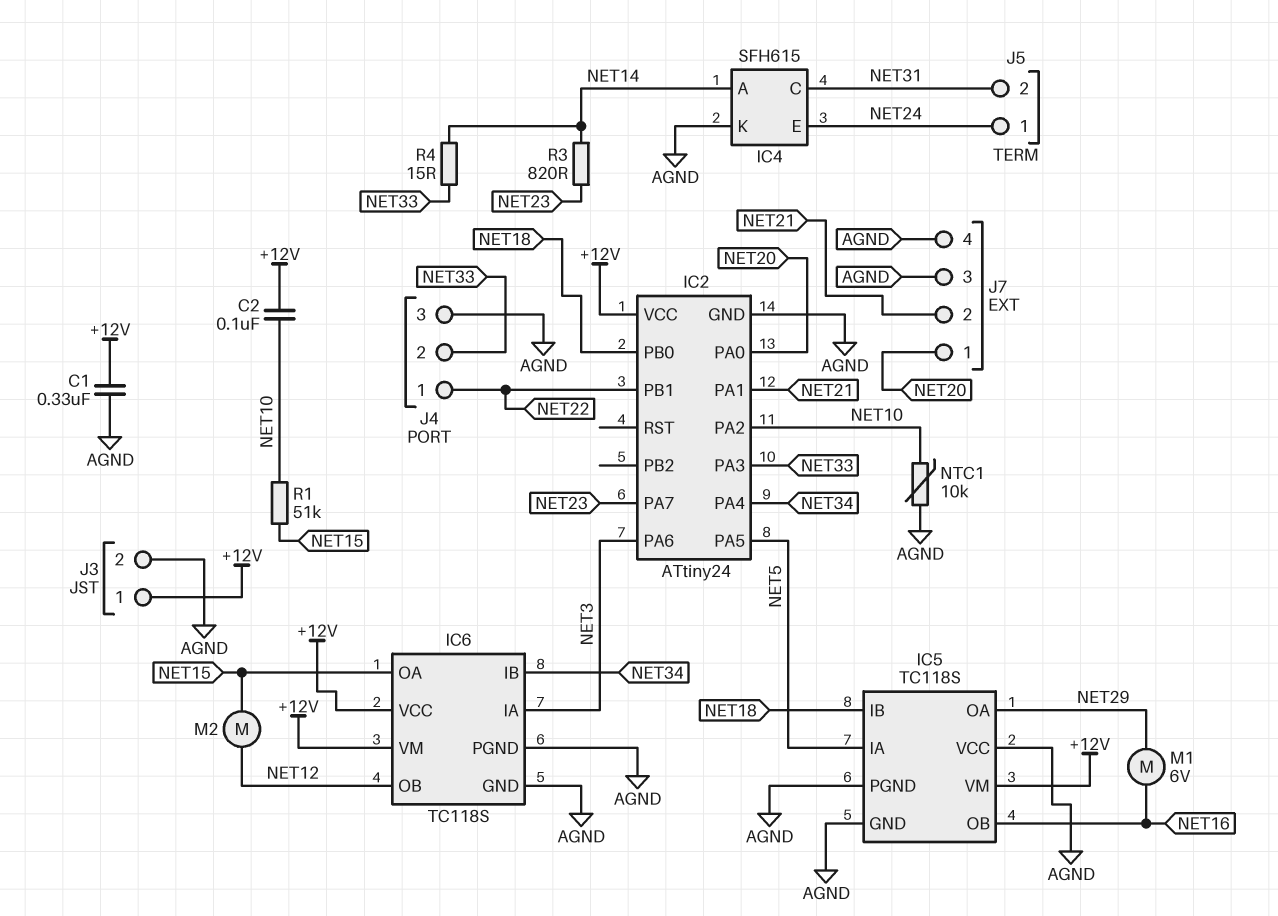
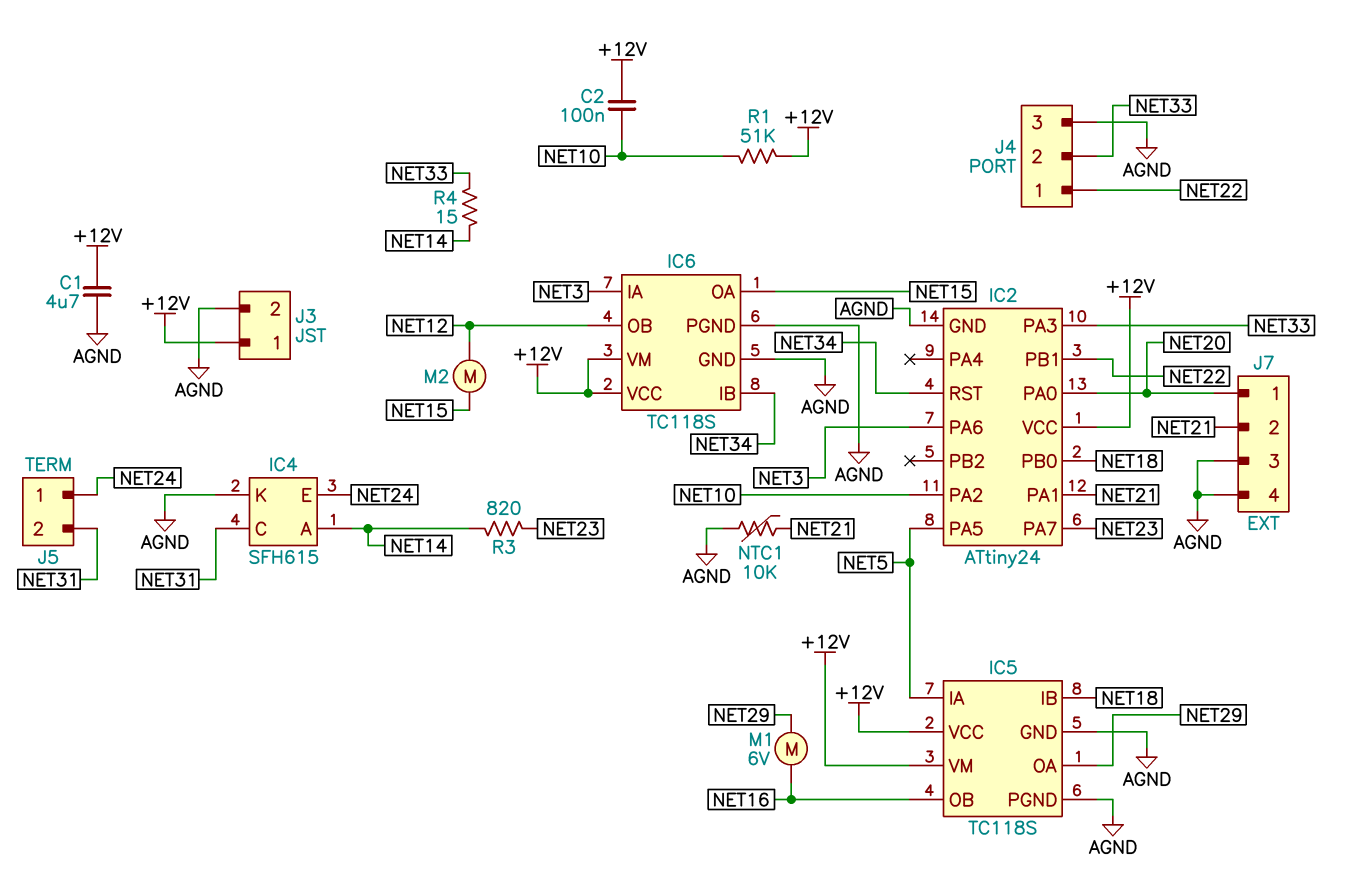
C1: 330nF (+12V, AGND) -> 4.7uF (+12V, AGND)
IC2 pin PA4: NET34 -> none
IC2 pin RST: none -> NET34
IC5 pin VCC: AGND -> +12V
NTC1: 10k (AGND, NET10) -> 10k (AGND, NET21)
R1: 51k (NET10, NET15) -> 51k (+12V, NET10)

